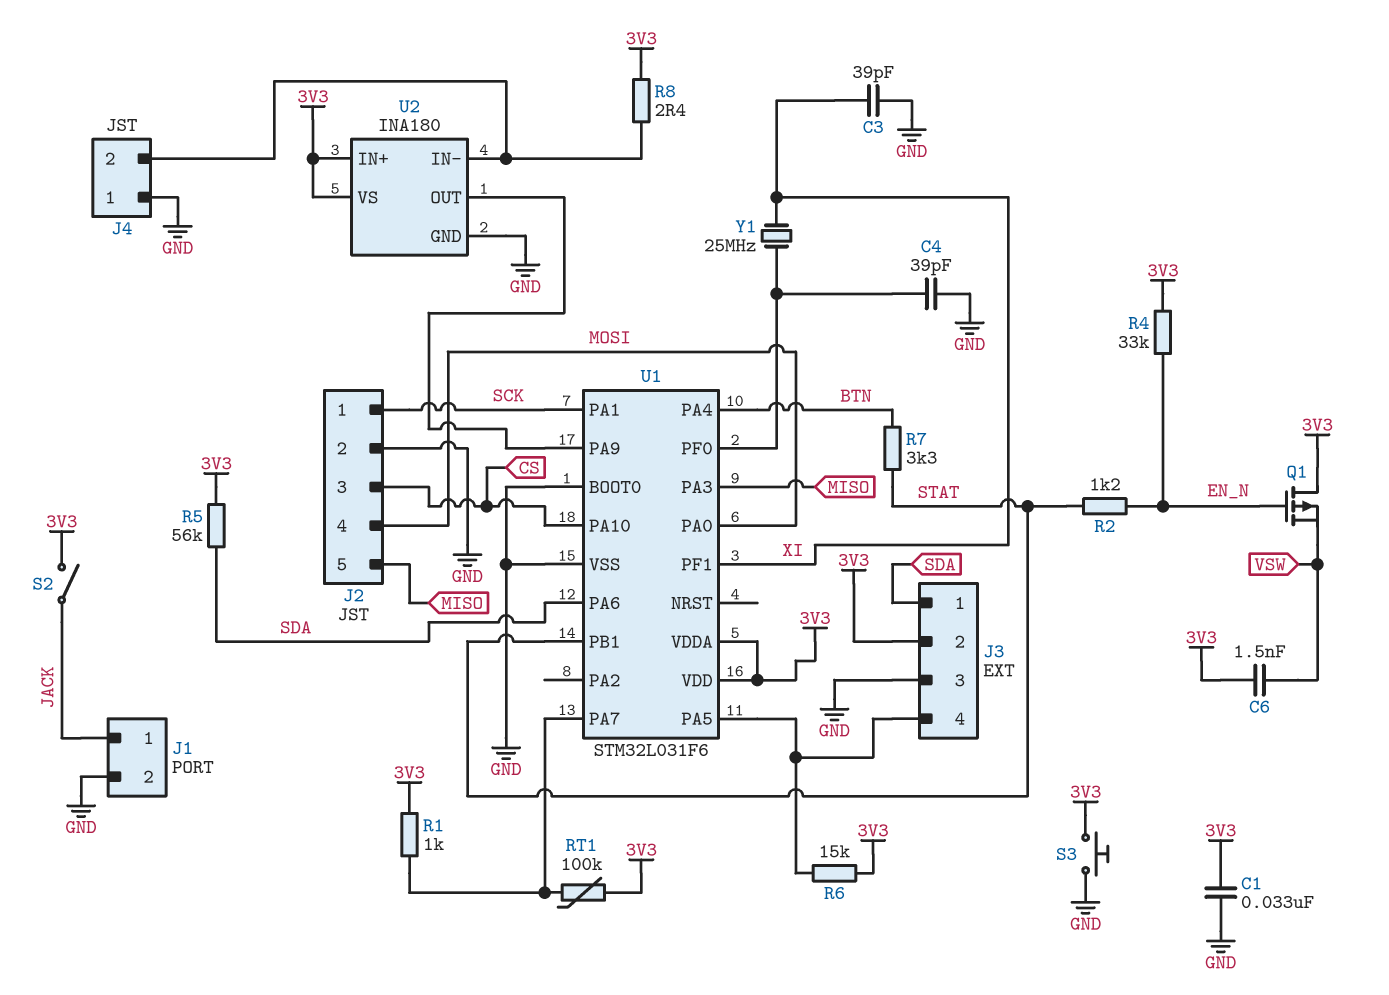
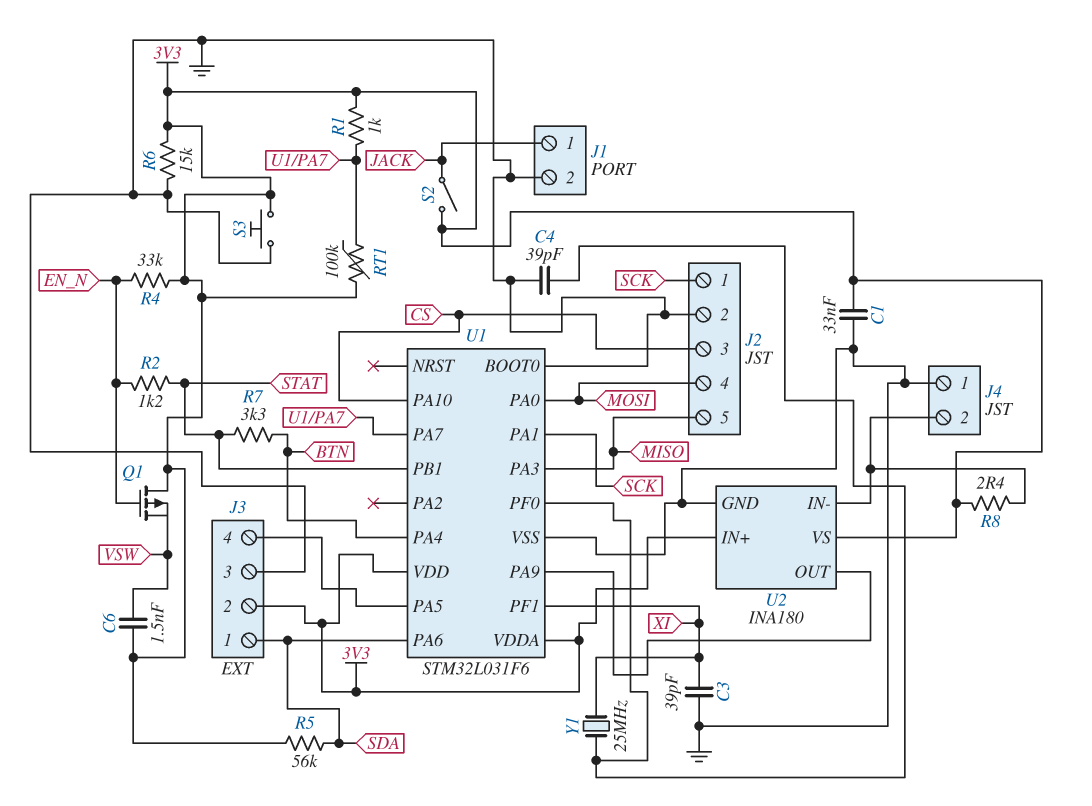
R6: 15k (3V3, J3/4) -> 15k (3V3, GND)

